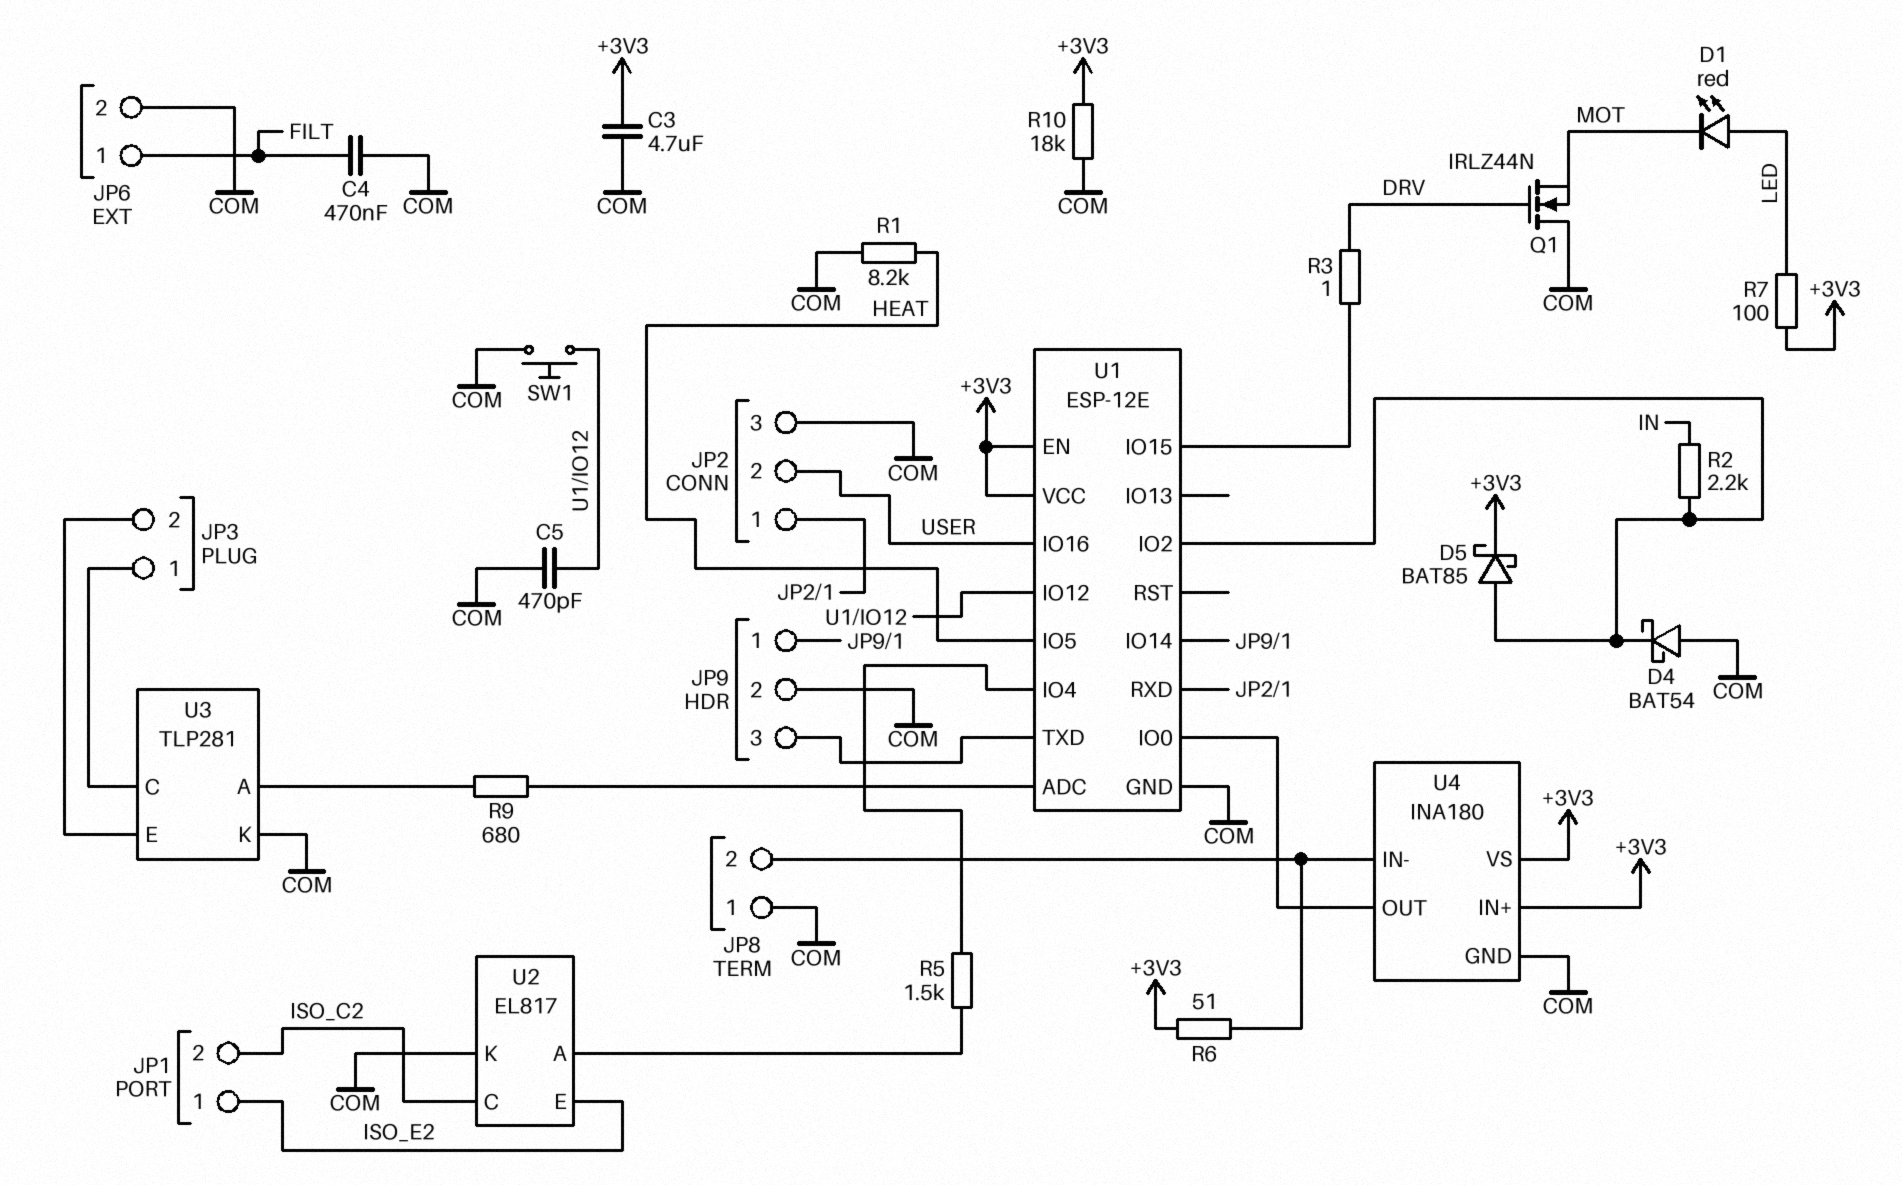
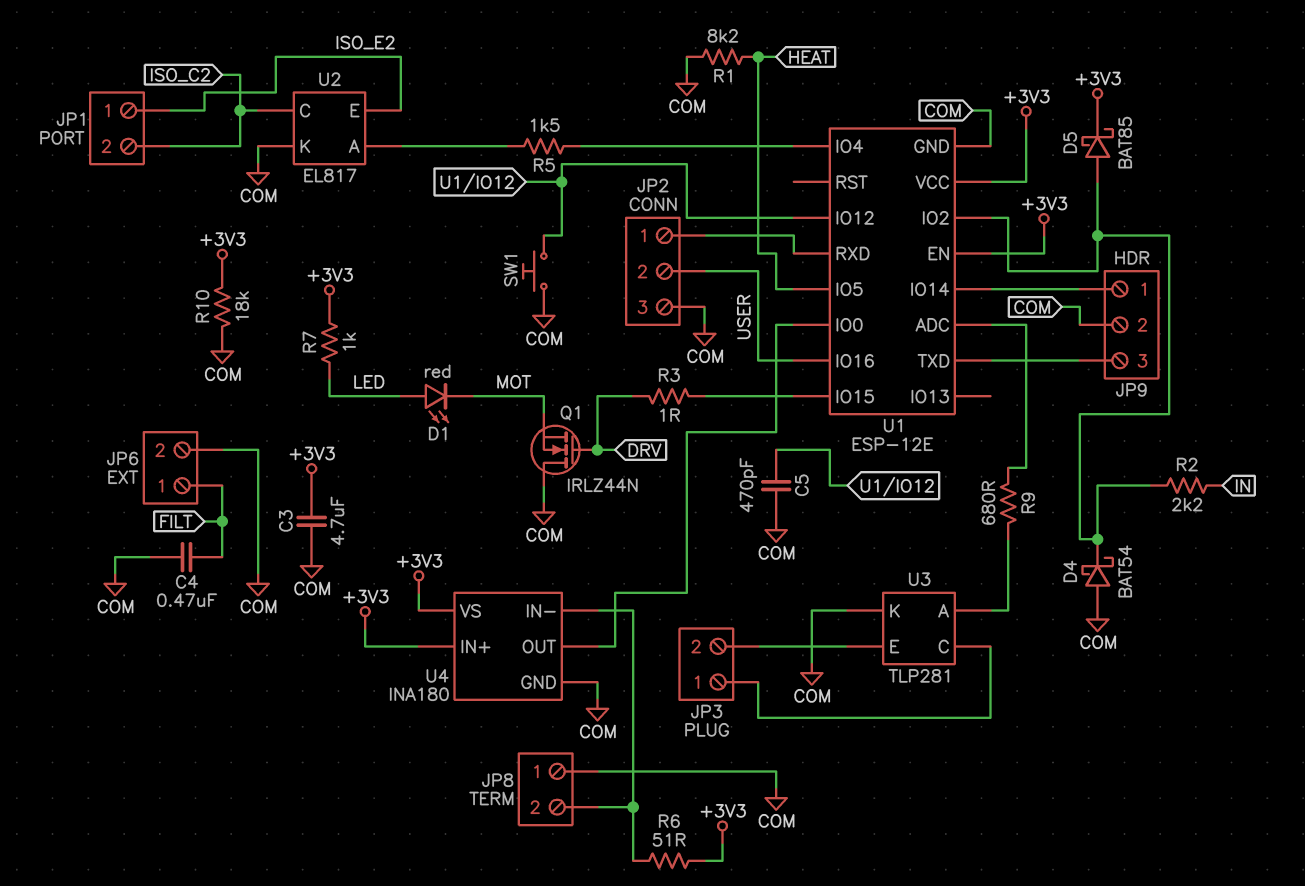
R7: 100 (+3V3, LED) -> 1k (+3V3, LED)

